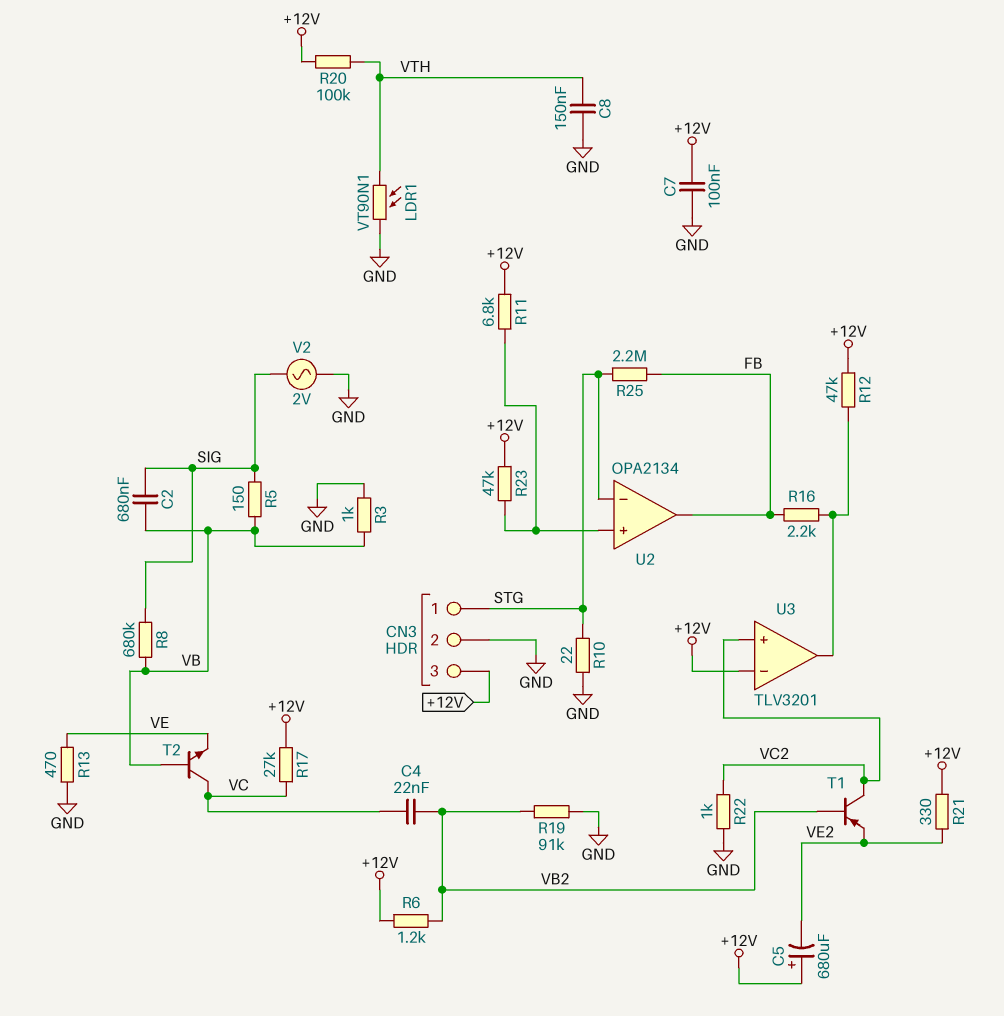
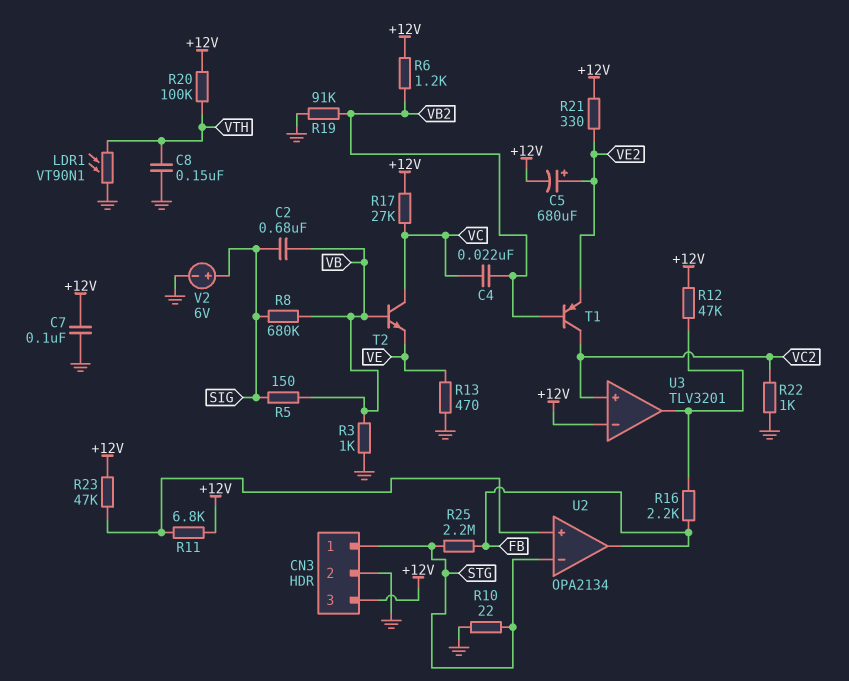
C5: 680uF (plus +12V, minus VE2) -> 680uF (plus VE2, minus +12V)
V2: AC 2V (GND, SIG) -> 6V (plus SIG, minus GND)

